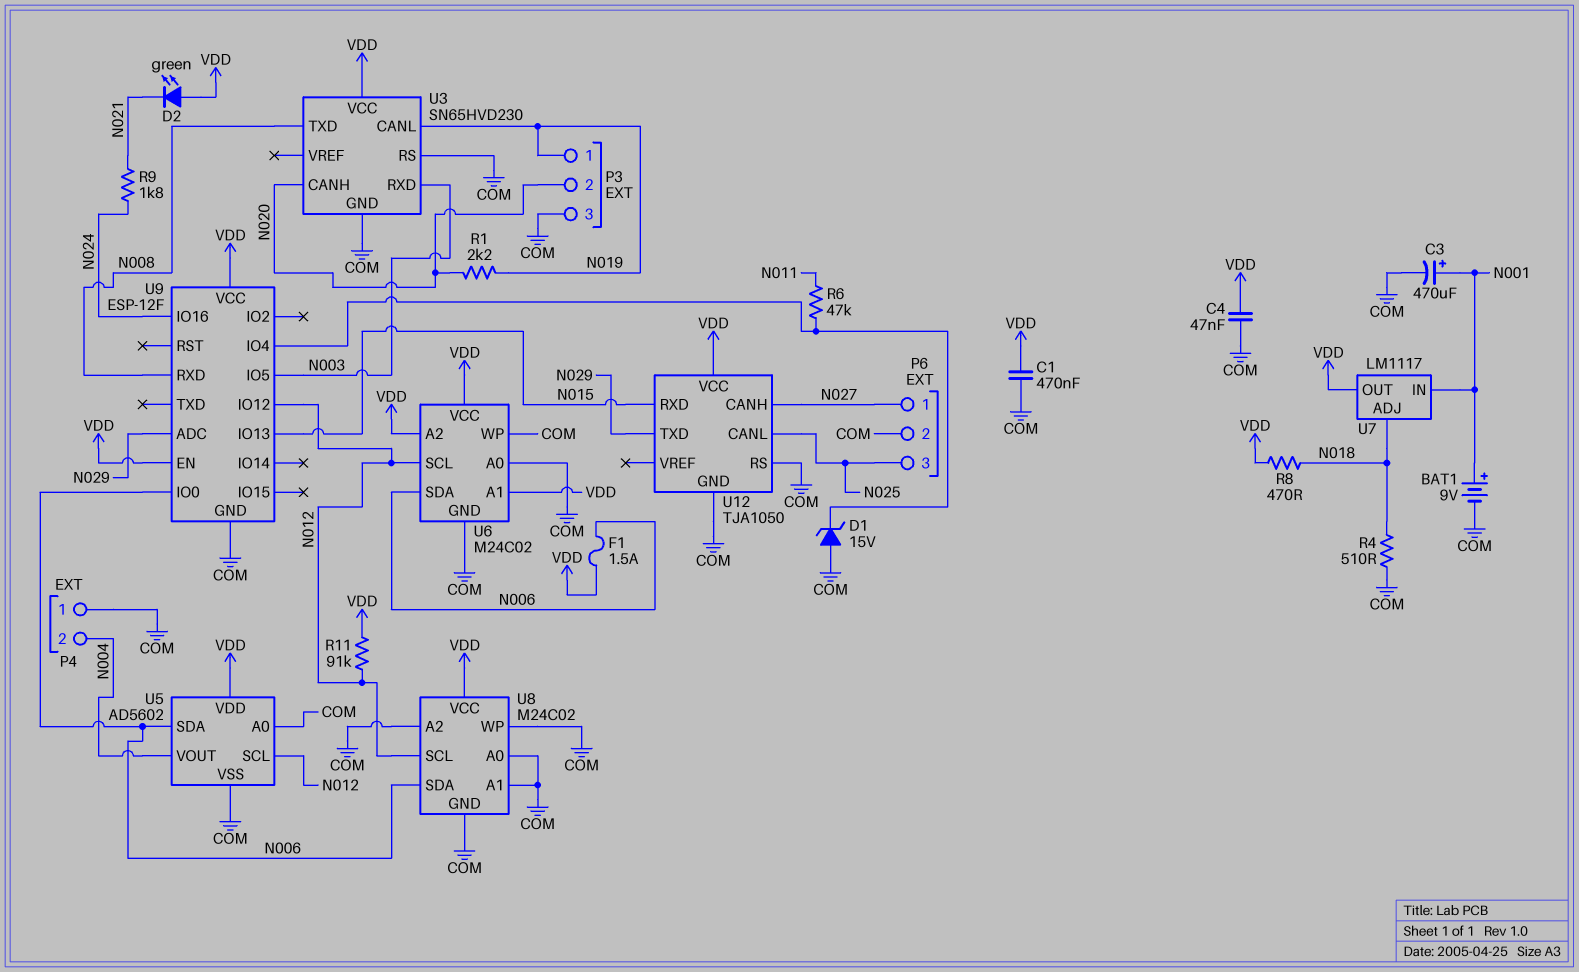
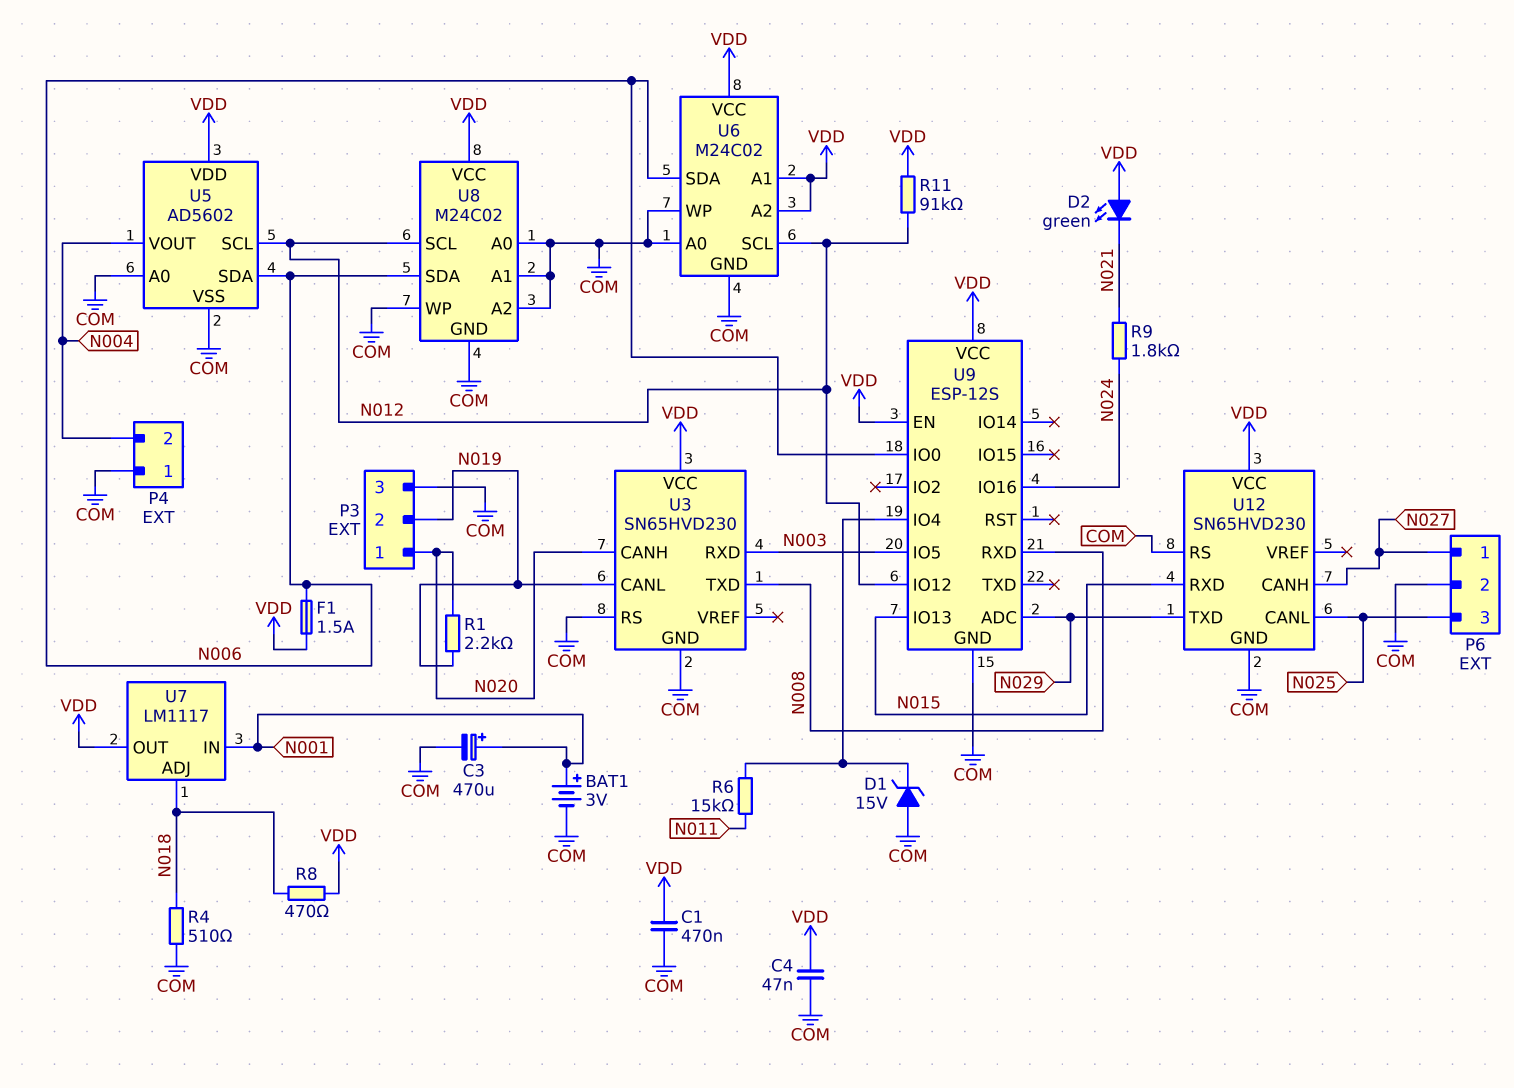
BAT1: 9V (plus N001, minus COM) -> 3V (plus N001, minus COM)
P3 pin 1: N019 -> N020
P3 pin 2: N020 -> N019
R6: 47k (N011, U9/IO4) -> 15k (N011, U9/IO4)
U9: ESP-12F -> ESP-12S
U12: TJA1050 -> SN65HVD230

